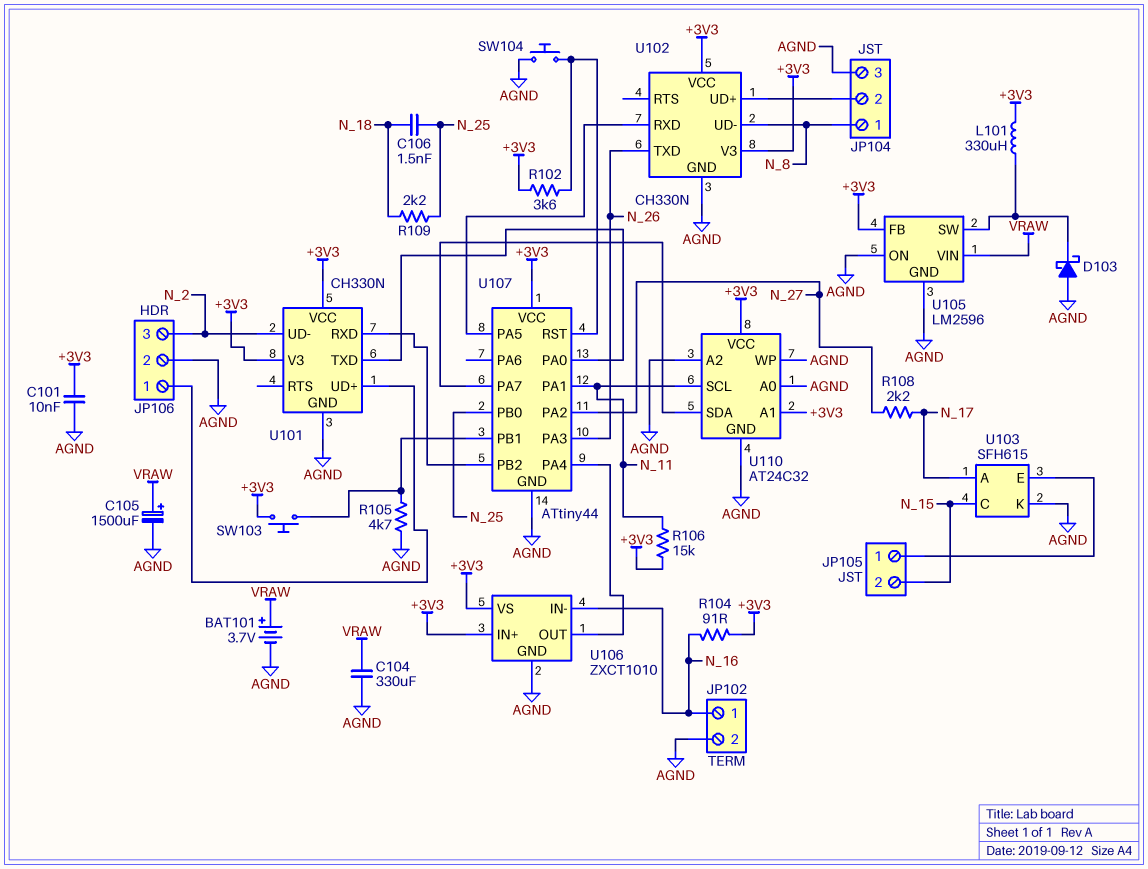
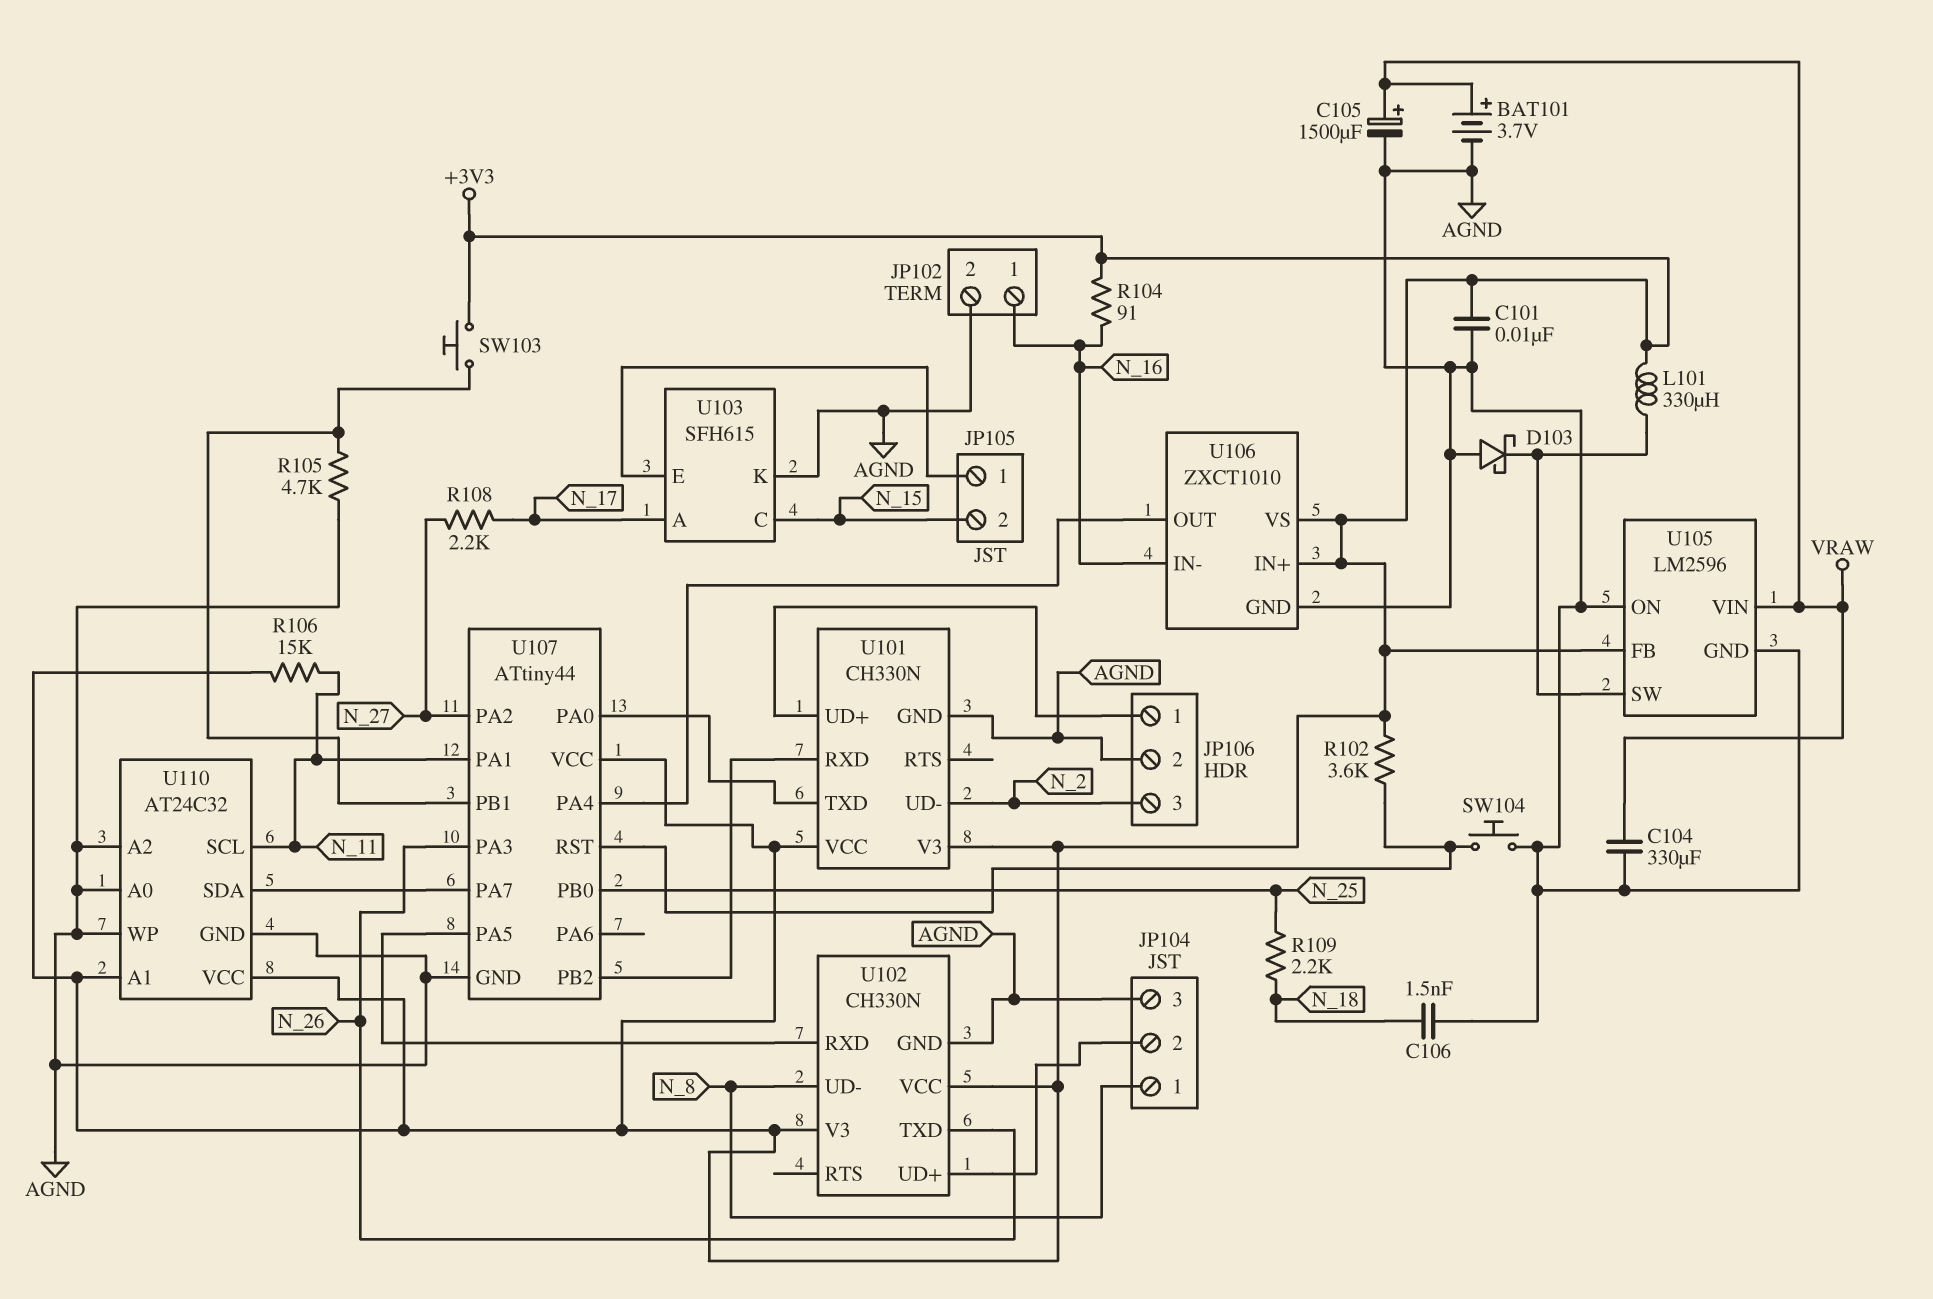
C106: 1.5nF (N_18, N_25) -> 1.5nF (AGND, N_18)

